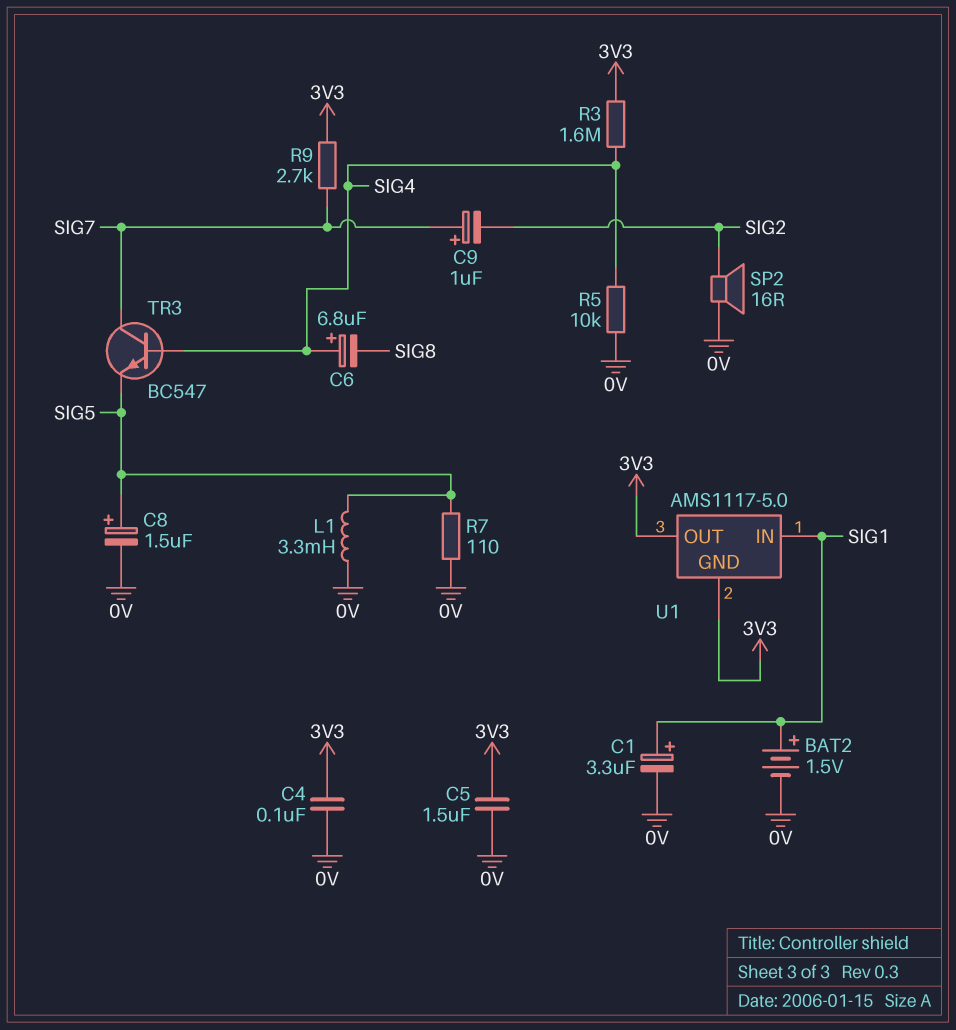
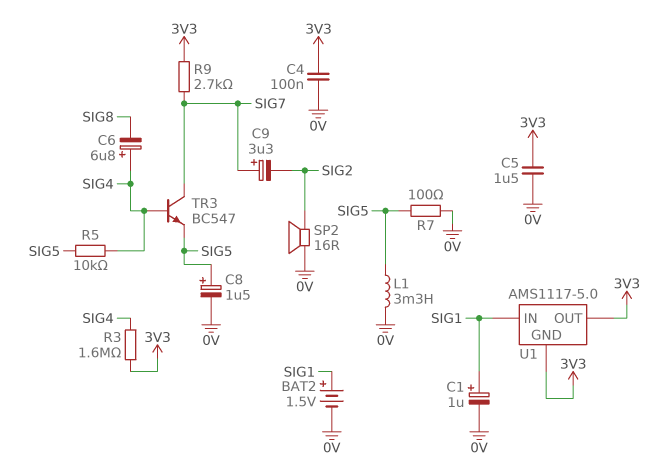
C1: 3.3uF (plus SIG1, minus 0V) -> 1uF (plus SIG1, minus 0V)
C9: 1uF (plus SIG7, minus SIG2) -> 3.3uF (plus SIG7, minus SIG2)
R5: 10k (0V, SIG4) -> 10k (SIG4, SIG5)
R7: 110 (0V, SIG5) -> 100 (0V, SIG5)

